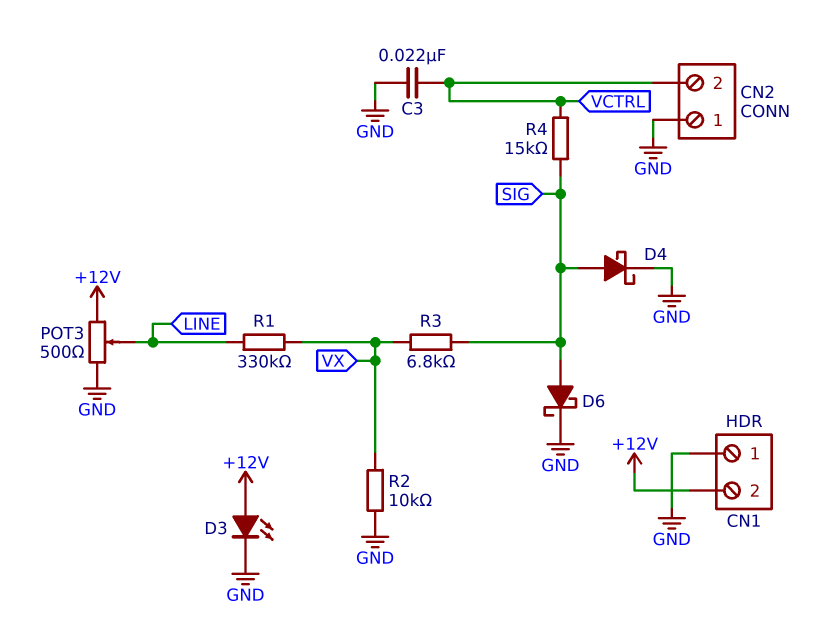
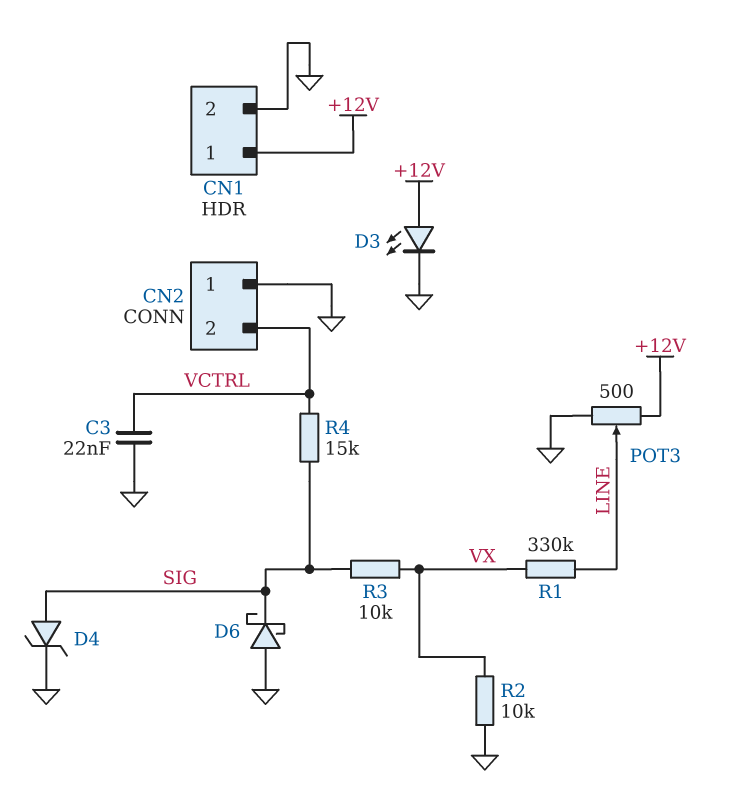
CN1 pin 1: GND -> +12V
CN1 pin 2: +12V -> GND
D4: schottky (A SIG, K GND) -> zener (A SIG, K GND)
D6: schottky (A SIG, K GND) -> schottky (A GND, K SIG)
R3: 6.8k (SIG, VX) -> 10k (SIG, VX)

